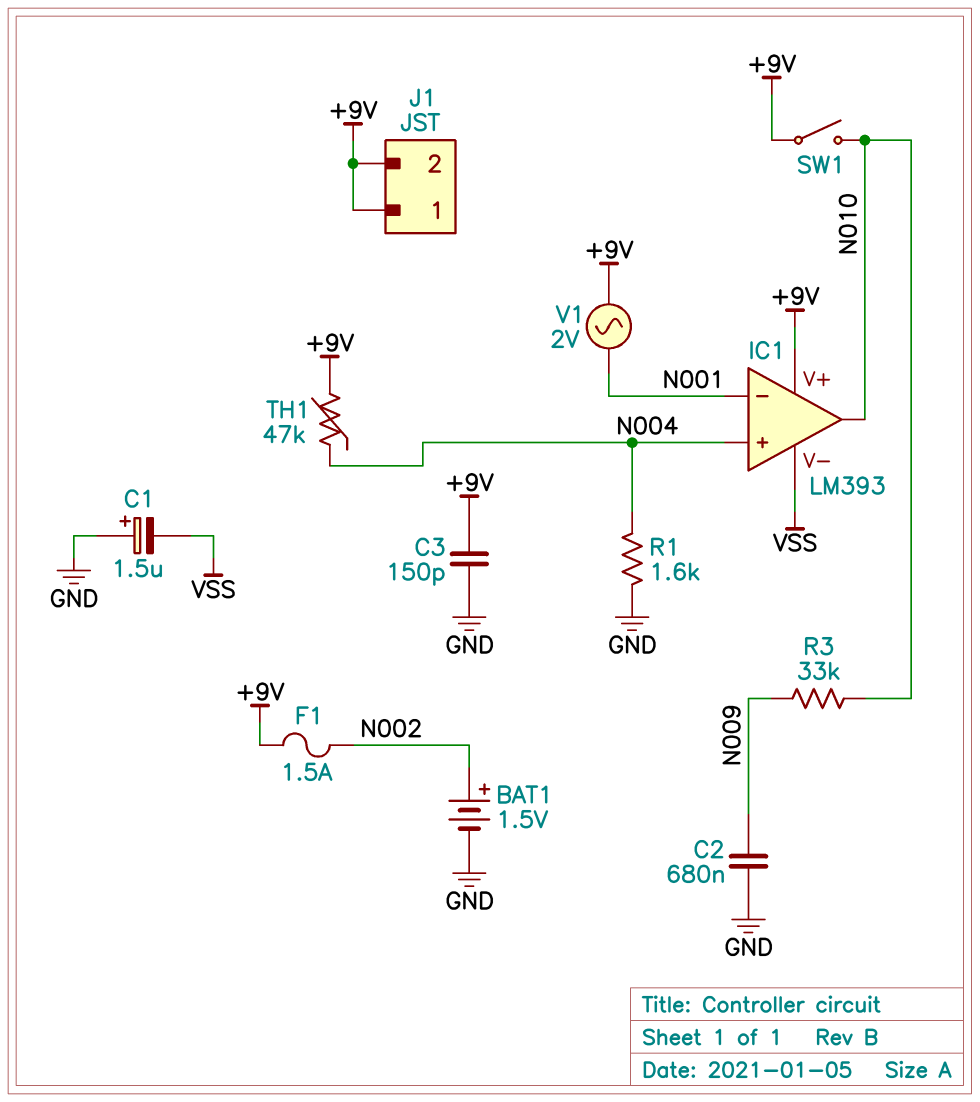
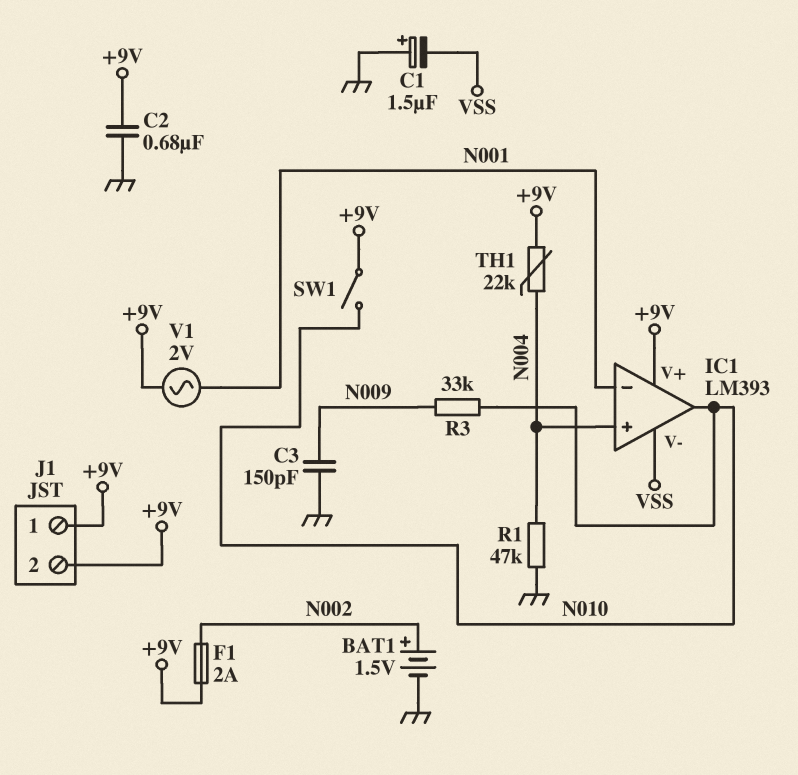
C2: 680nF (GND, N009) -> 680nF (+9V, GND)
C3: 150pF (+9V, GND) -> 150pF (GND, N009)
F1: 1.5A (+9V, N002) -> 2A (+9V, N002)
R1: 1.6k (GND, N004) -> 47k (GND, N004)
TH1: 47k (+9V, N004) -> 22k (+9V, N004)

